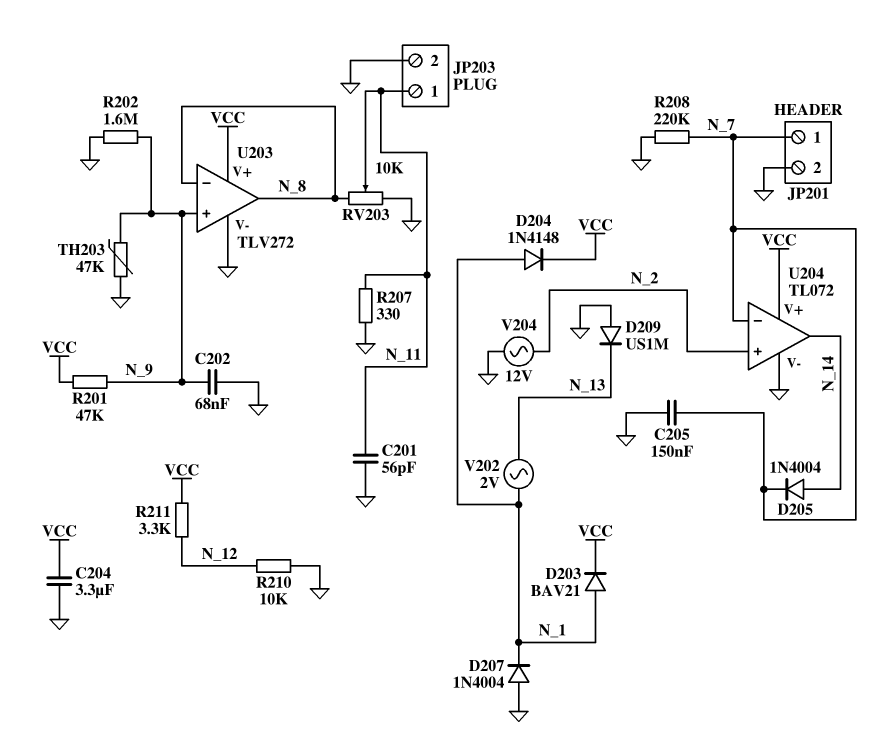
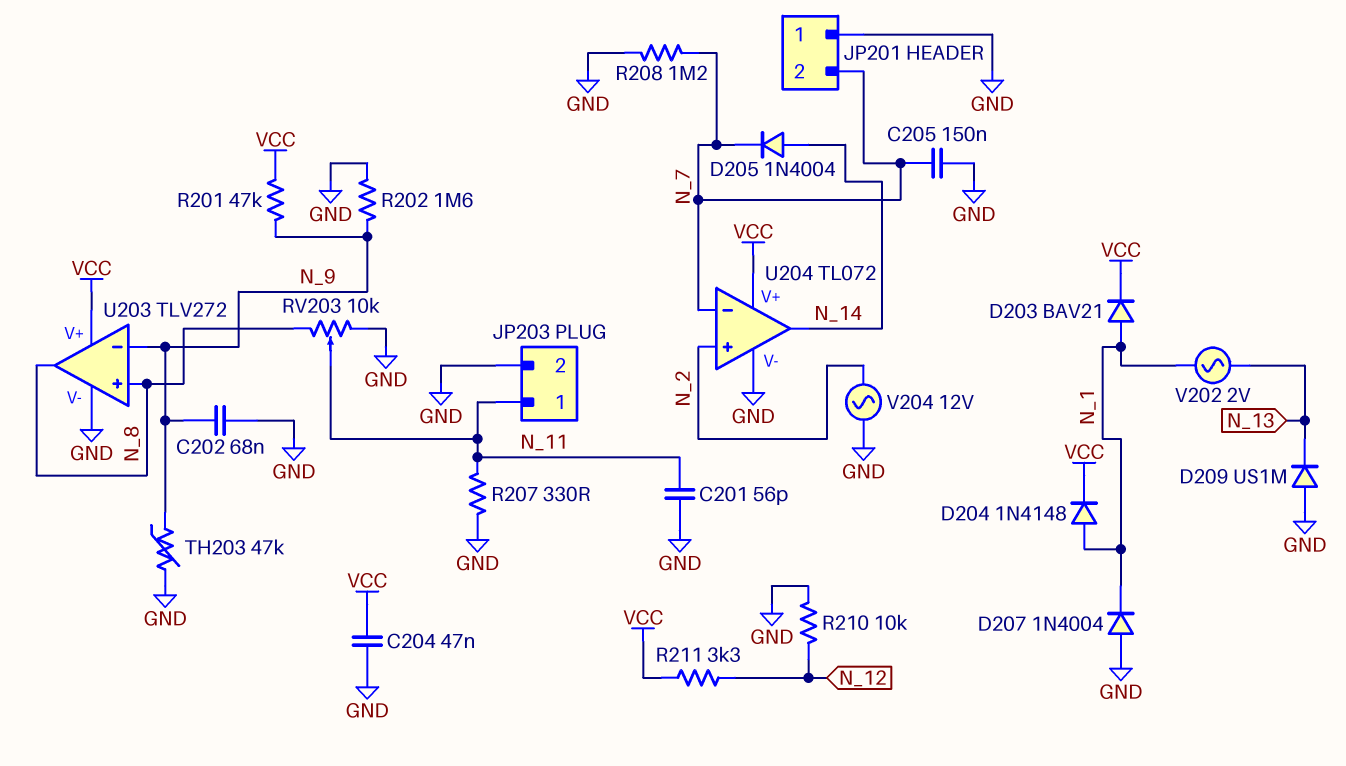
C204: 3.3uF (GND, VCC) -> 47nF (GND, VCC)
JP201 pin 1: N_7 -> GND
JP201 pin 2: GND -> N_7
R208: 220k (GND, N_7) -> 1.2M (GND, N_7)
U203 pin in+: N_9 -> N_8
U203 pin in-: N_8 -> N_9

